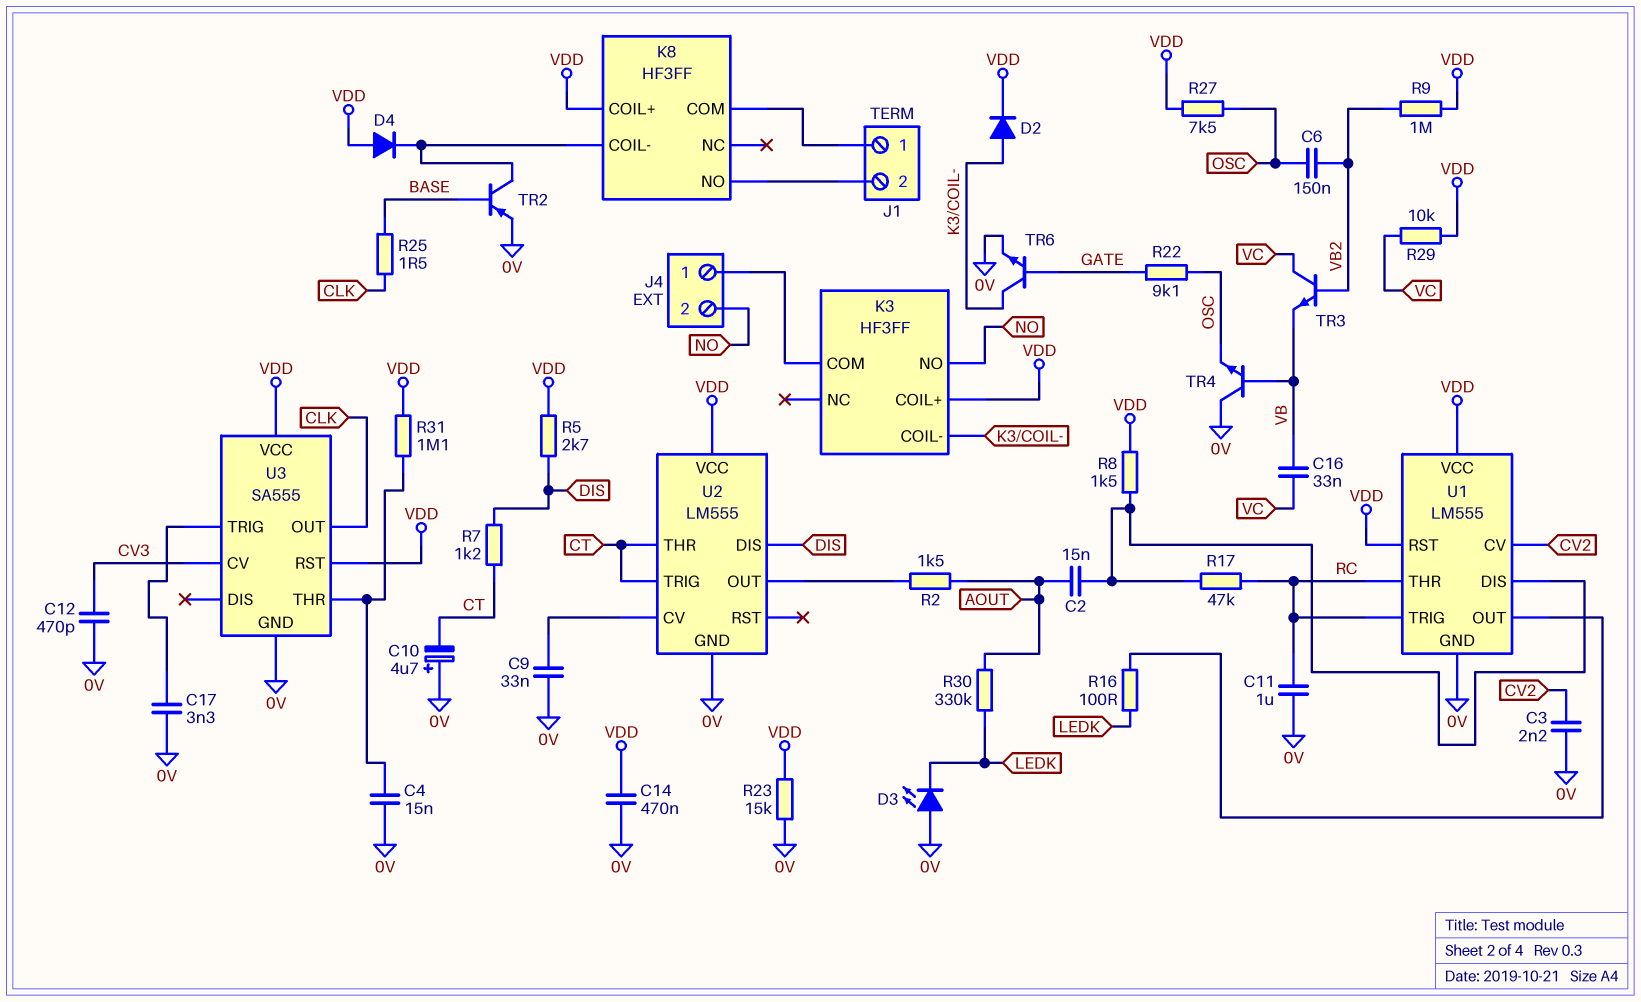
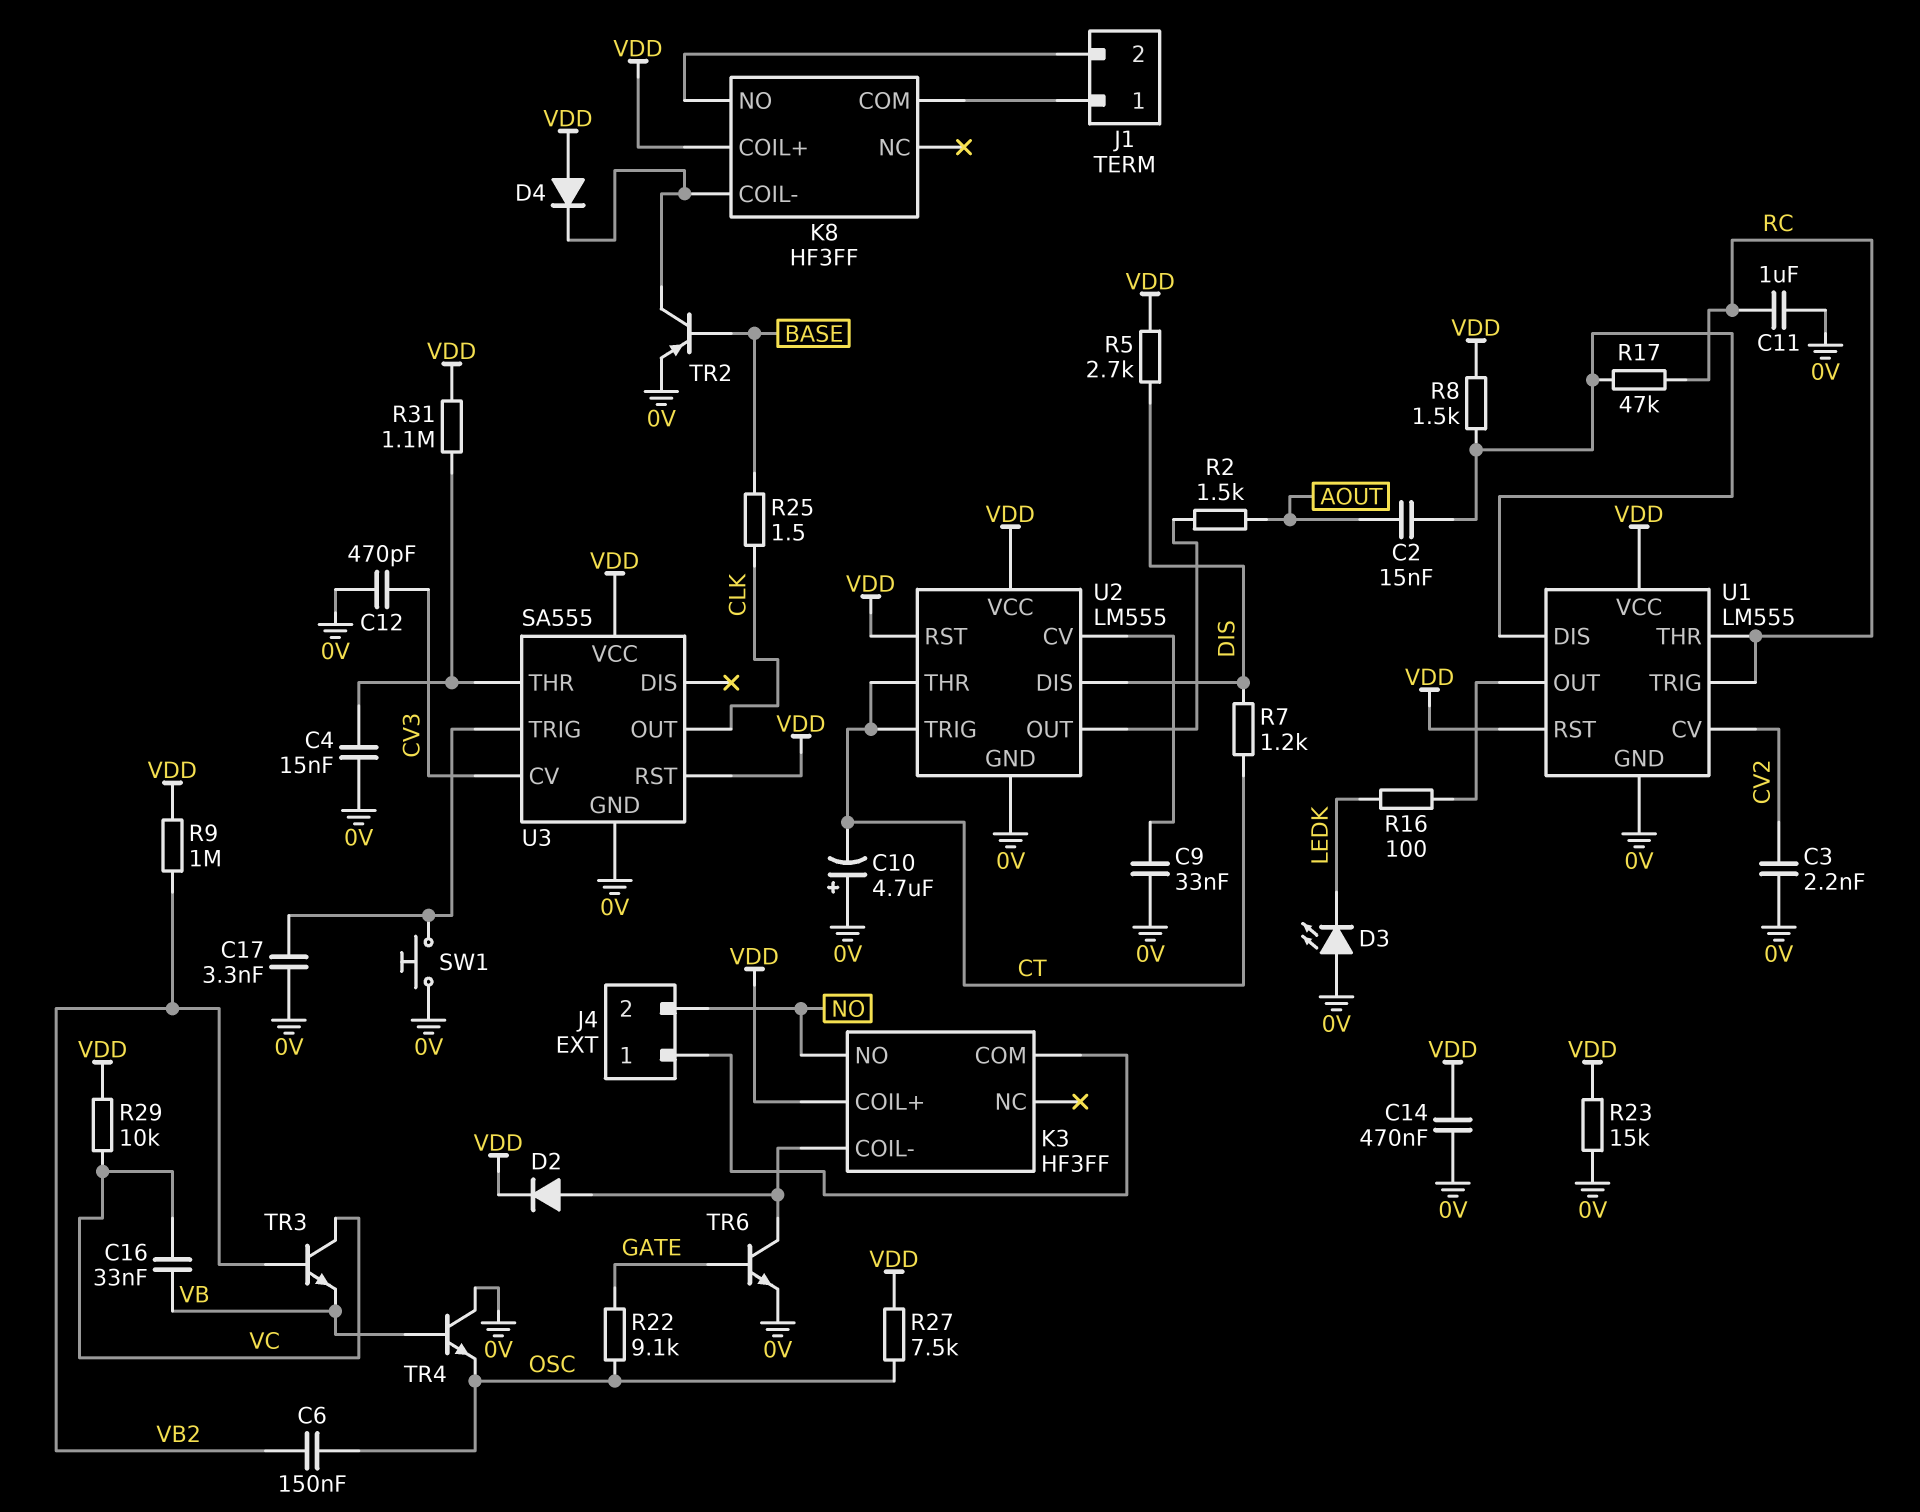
R30: 330k (AOUT, LEDK) -> none
SW1: none -> button (0V, U3/TRIG)
U2 pin RST: none -> VDD

